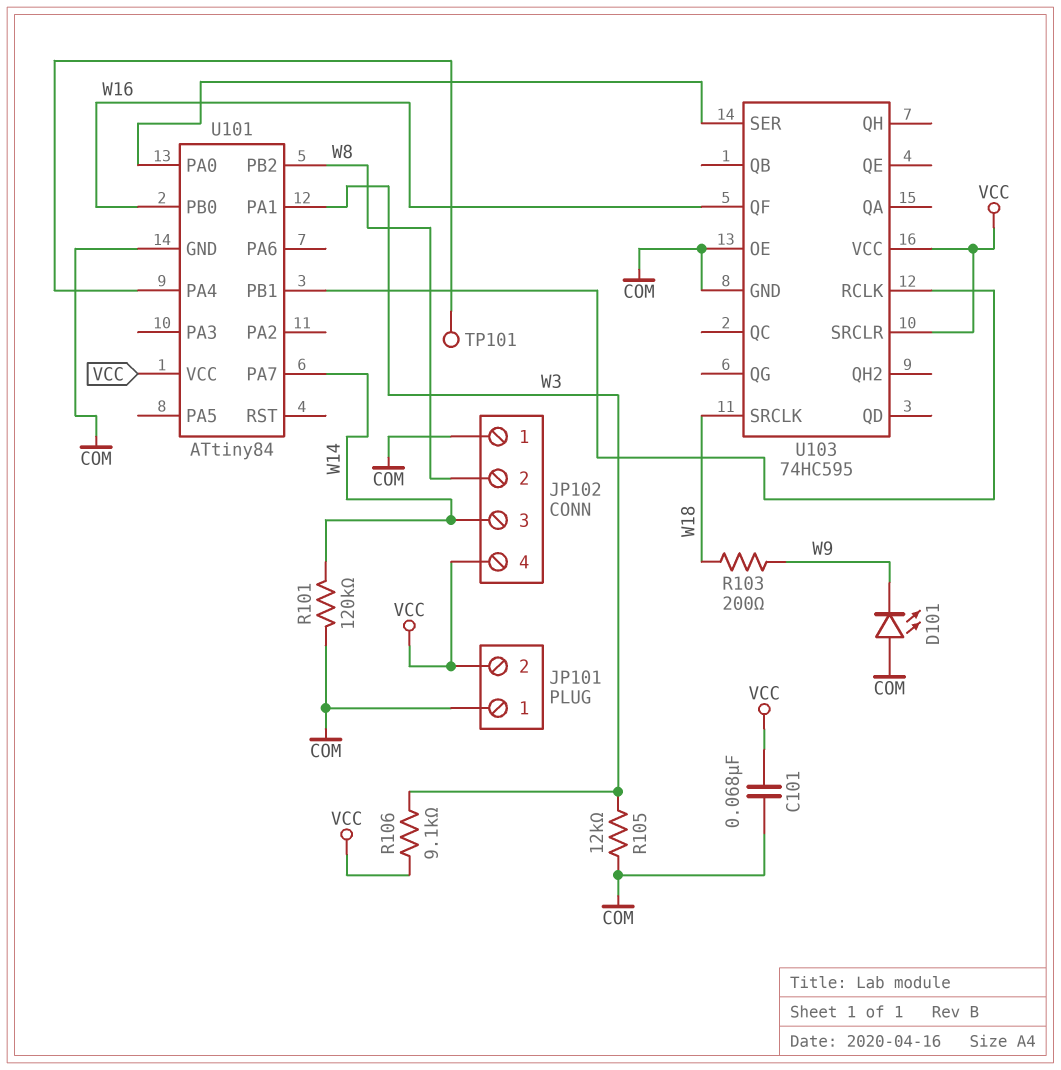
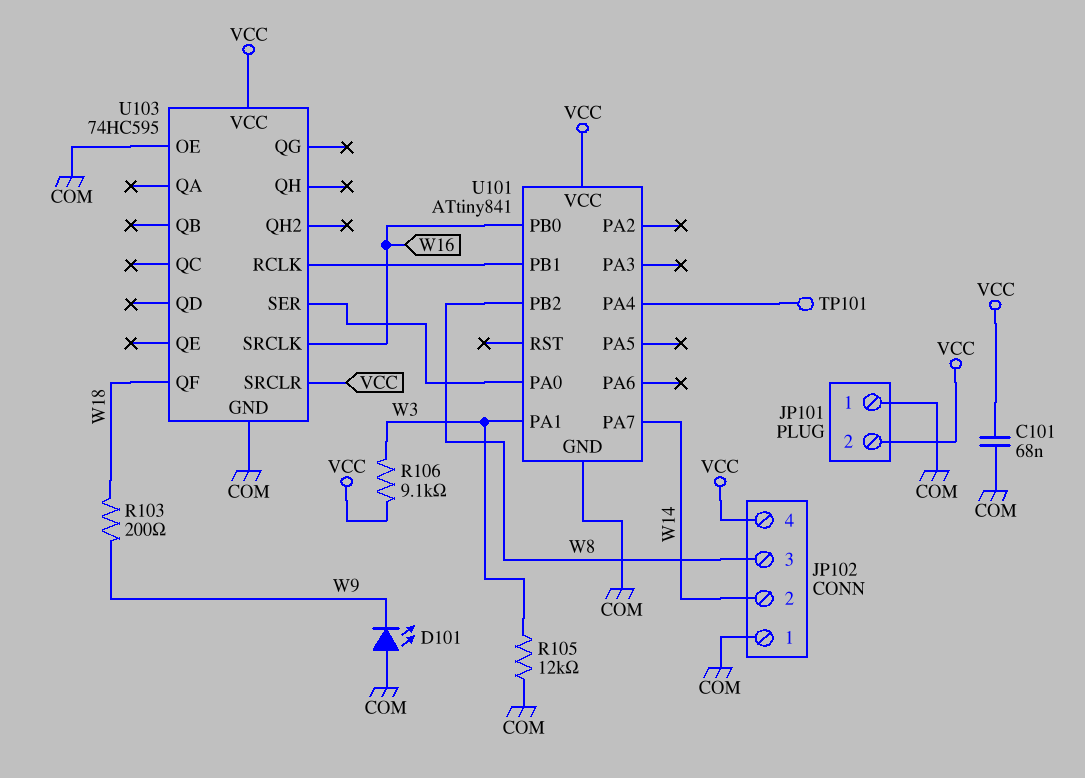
JP102 pin 2: W8 -> W14
JP102 pin 3: W14 -> W8
R101: 120k (COM, W14) -> none
U101: ATtiny84 -> ATtiny841
U103 pin QF: W16 -> W18
U103 pin SRCLK: W18 -> W16

